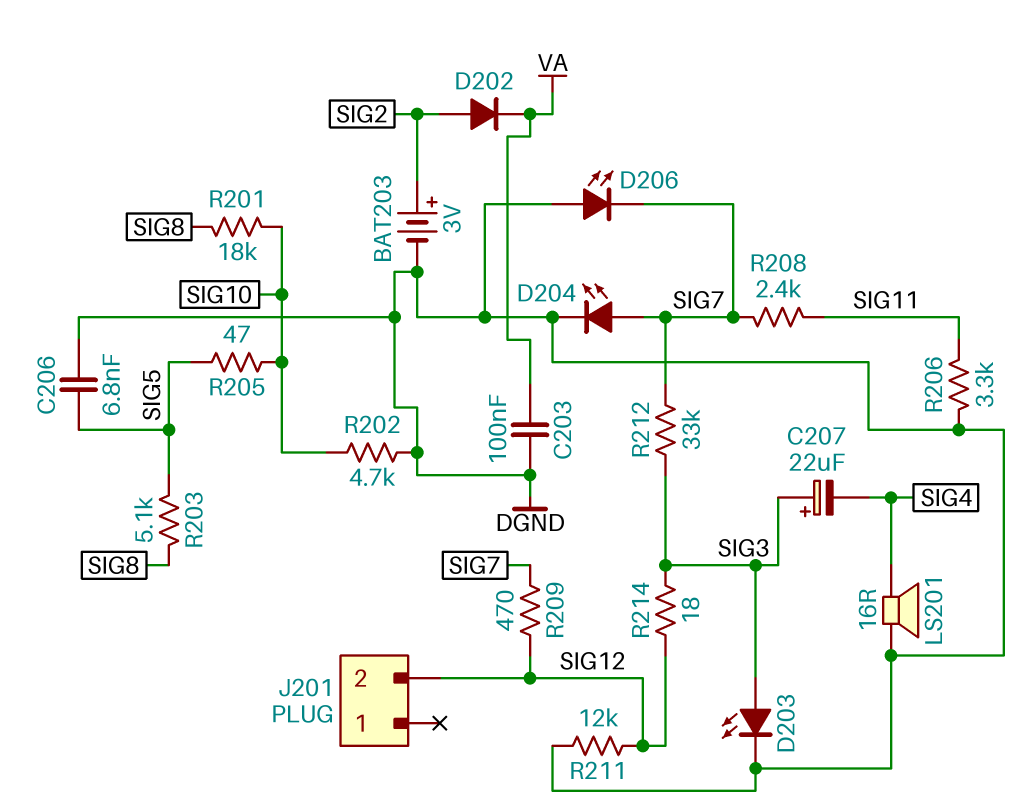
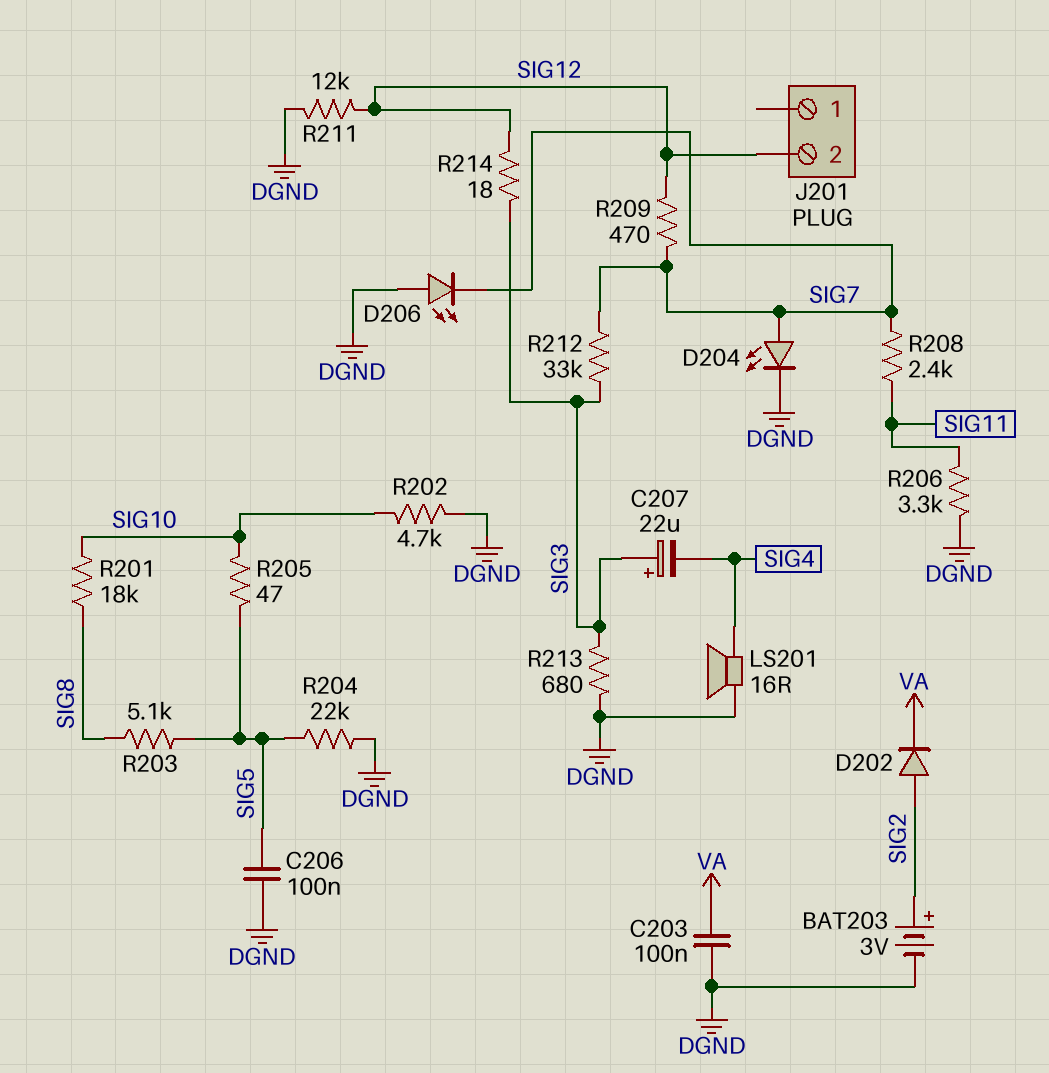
C206: 6.8nF (DGND, SIG5) -> 100nF (DGND, SIG5)
D203: LED (A SIG3, K DGND) -> none
R204: none -> 22k (DGND, SIG5)
R213: none -> 680 (DGND, SIG3)

